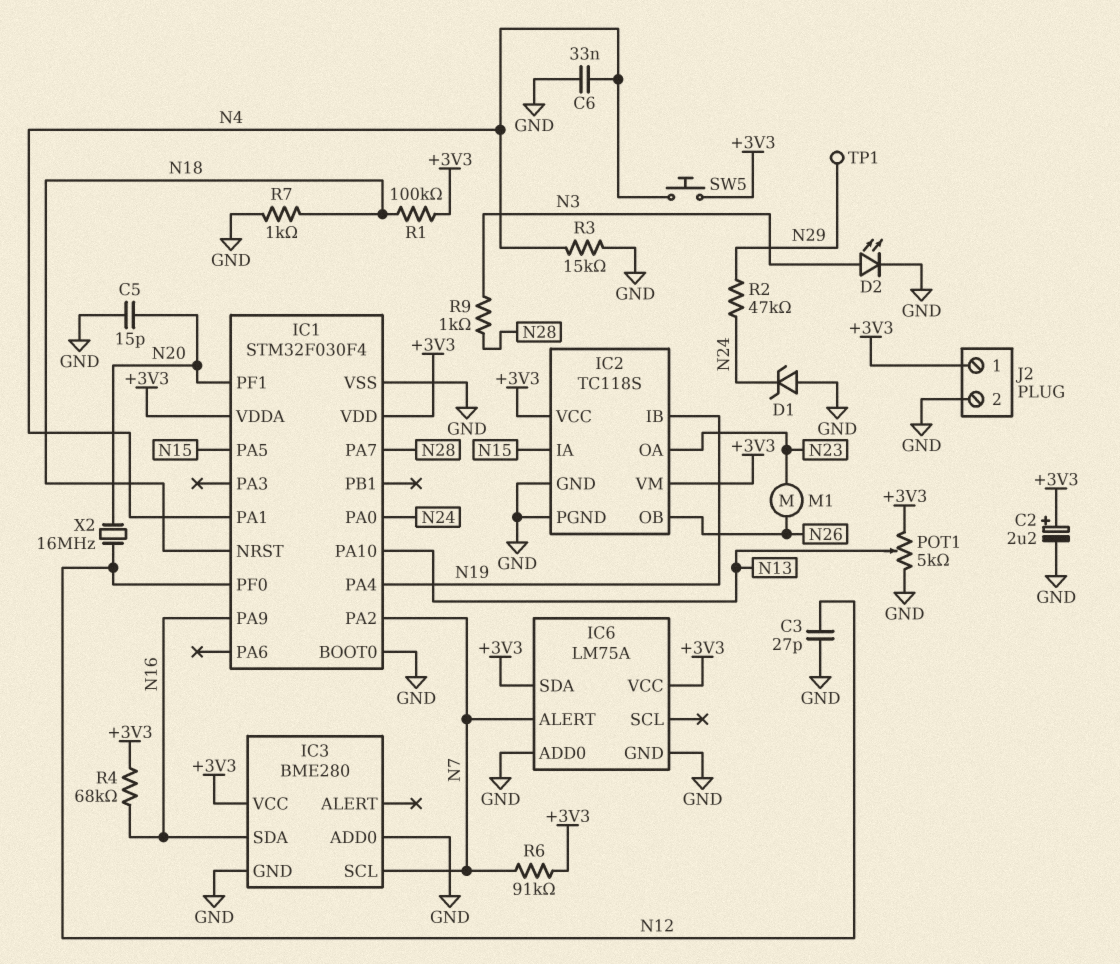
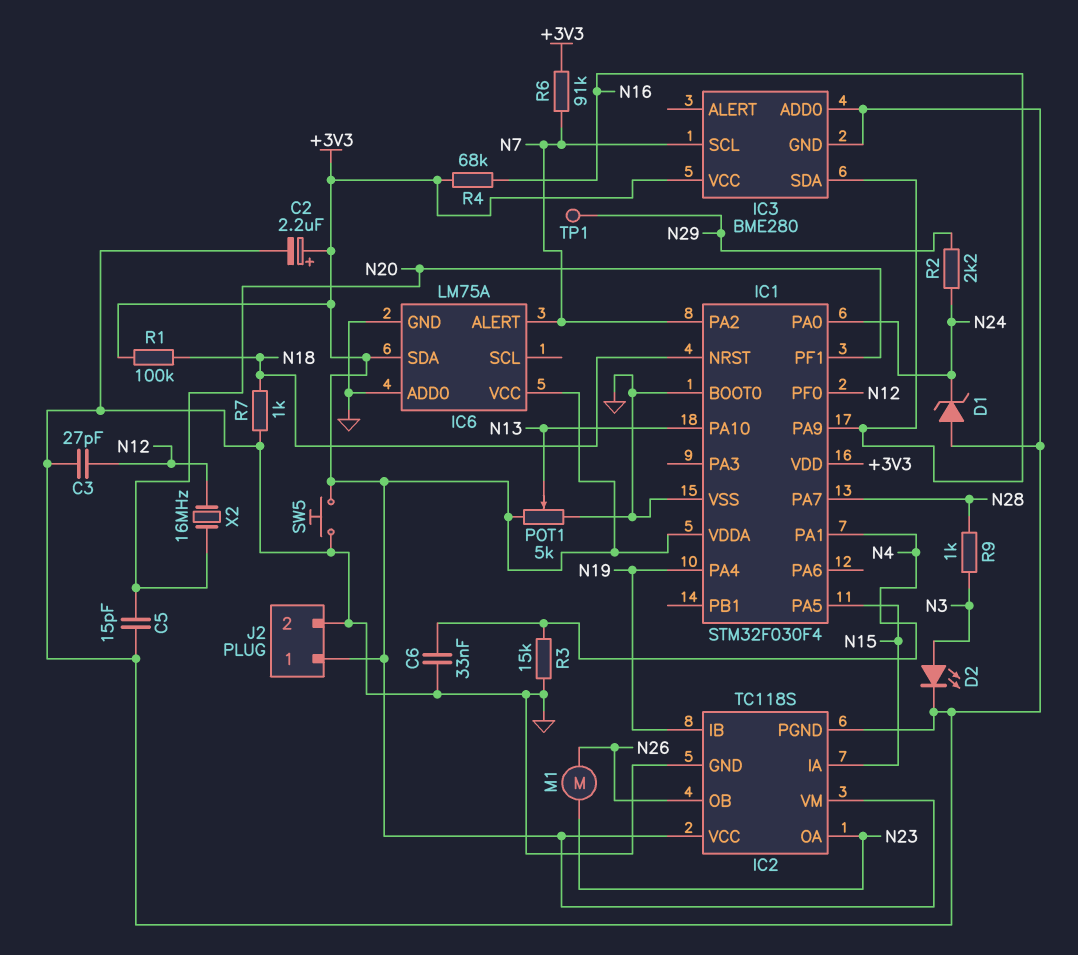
R2: 47k (N24, N29) -> 2.2k (N24, N29)
SW5: button (+3V3, N4) -> button (+3V3, GND)

